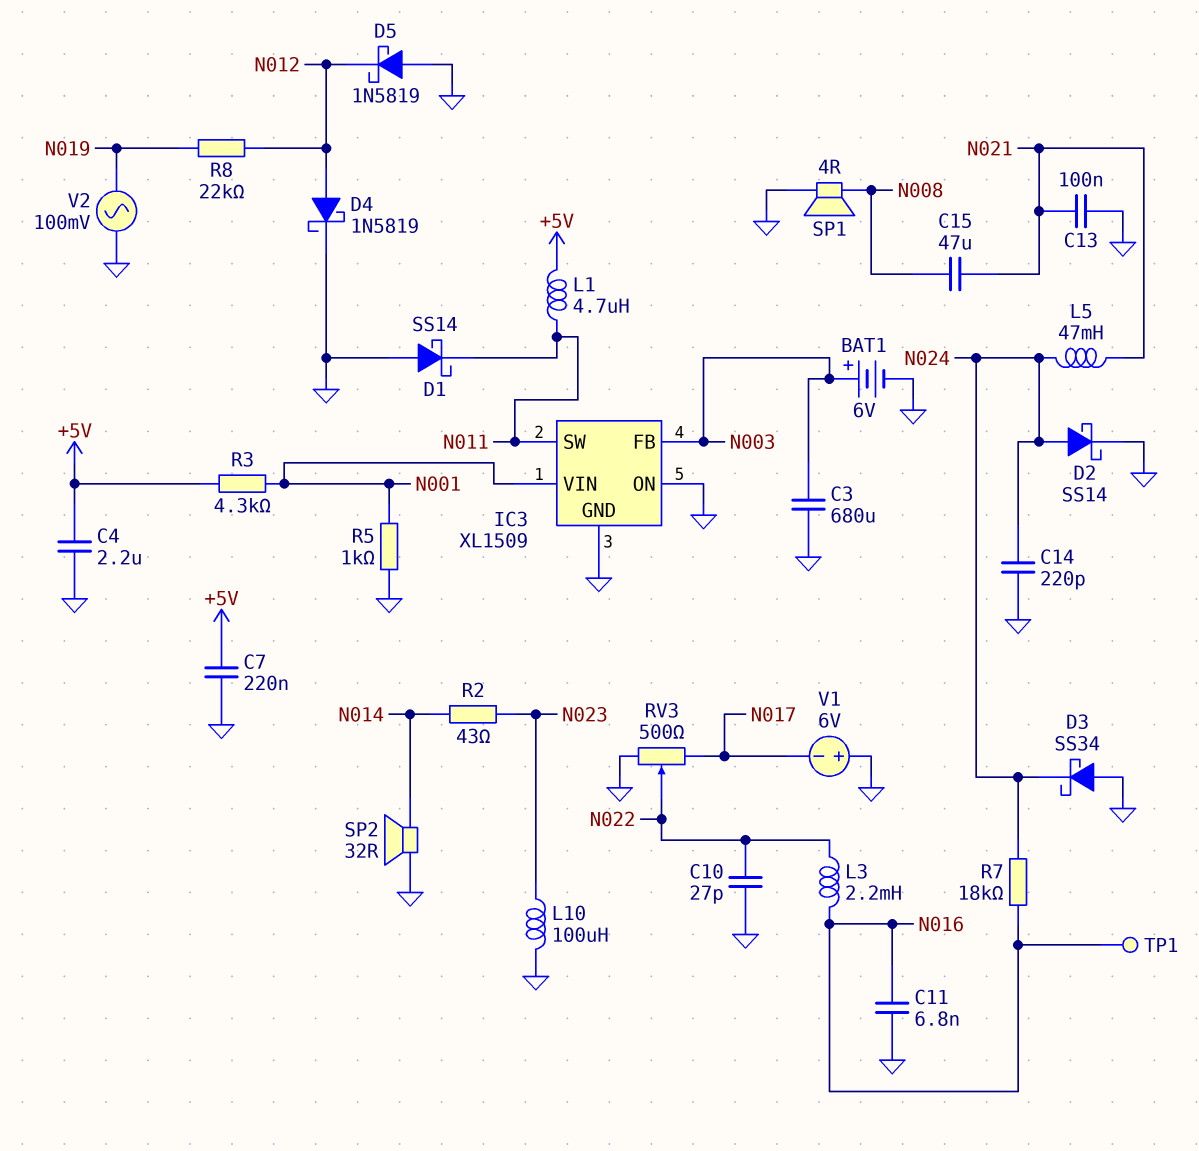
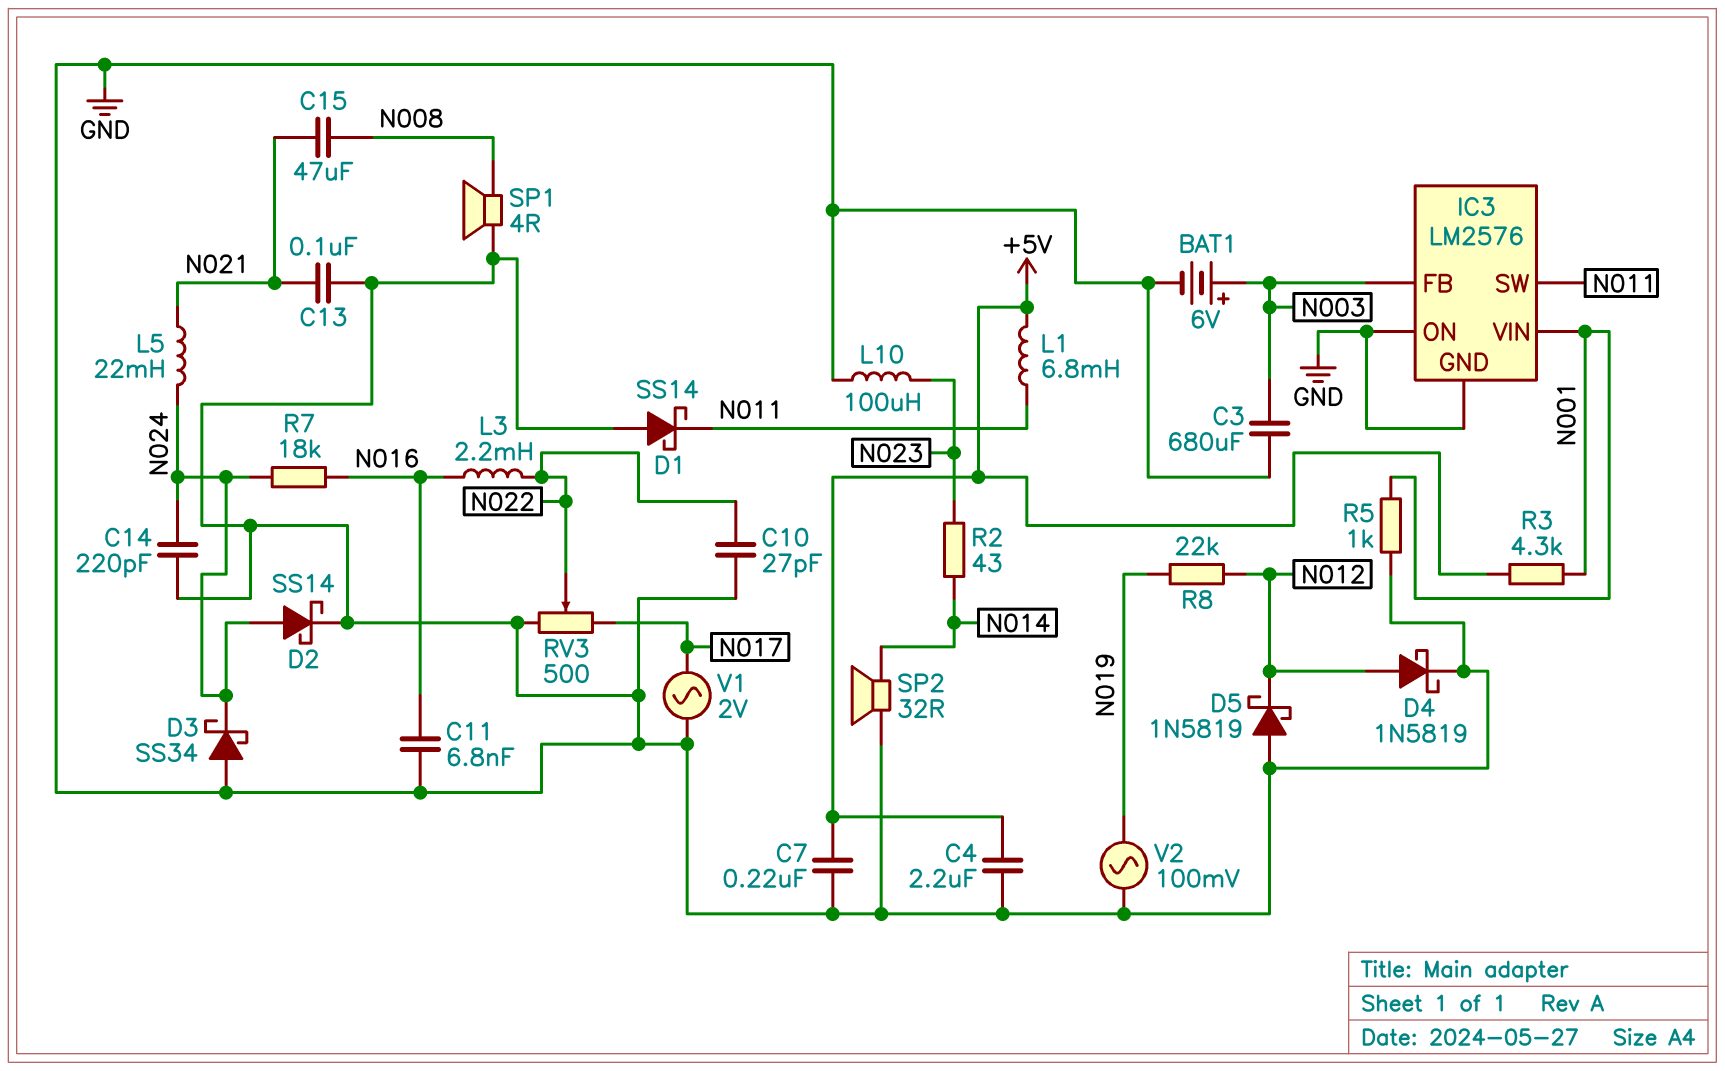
IC3: XL1509 -> LM2576
L1: 4.7uH (+5V, N011) -> 6.8mH (+5V, N011)
L5: 47mH (N021, N024) -> 22mH (N021, N024)
TP1: test point (N016) -> none
V1: 6V (plus GND, minus N017) -> AC 2V (GND, N017)

